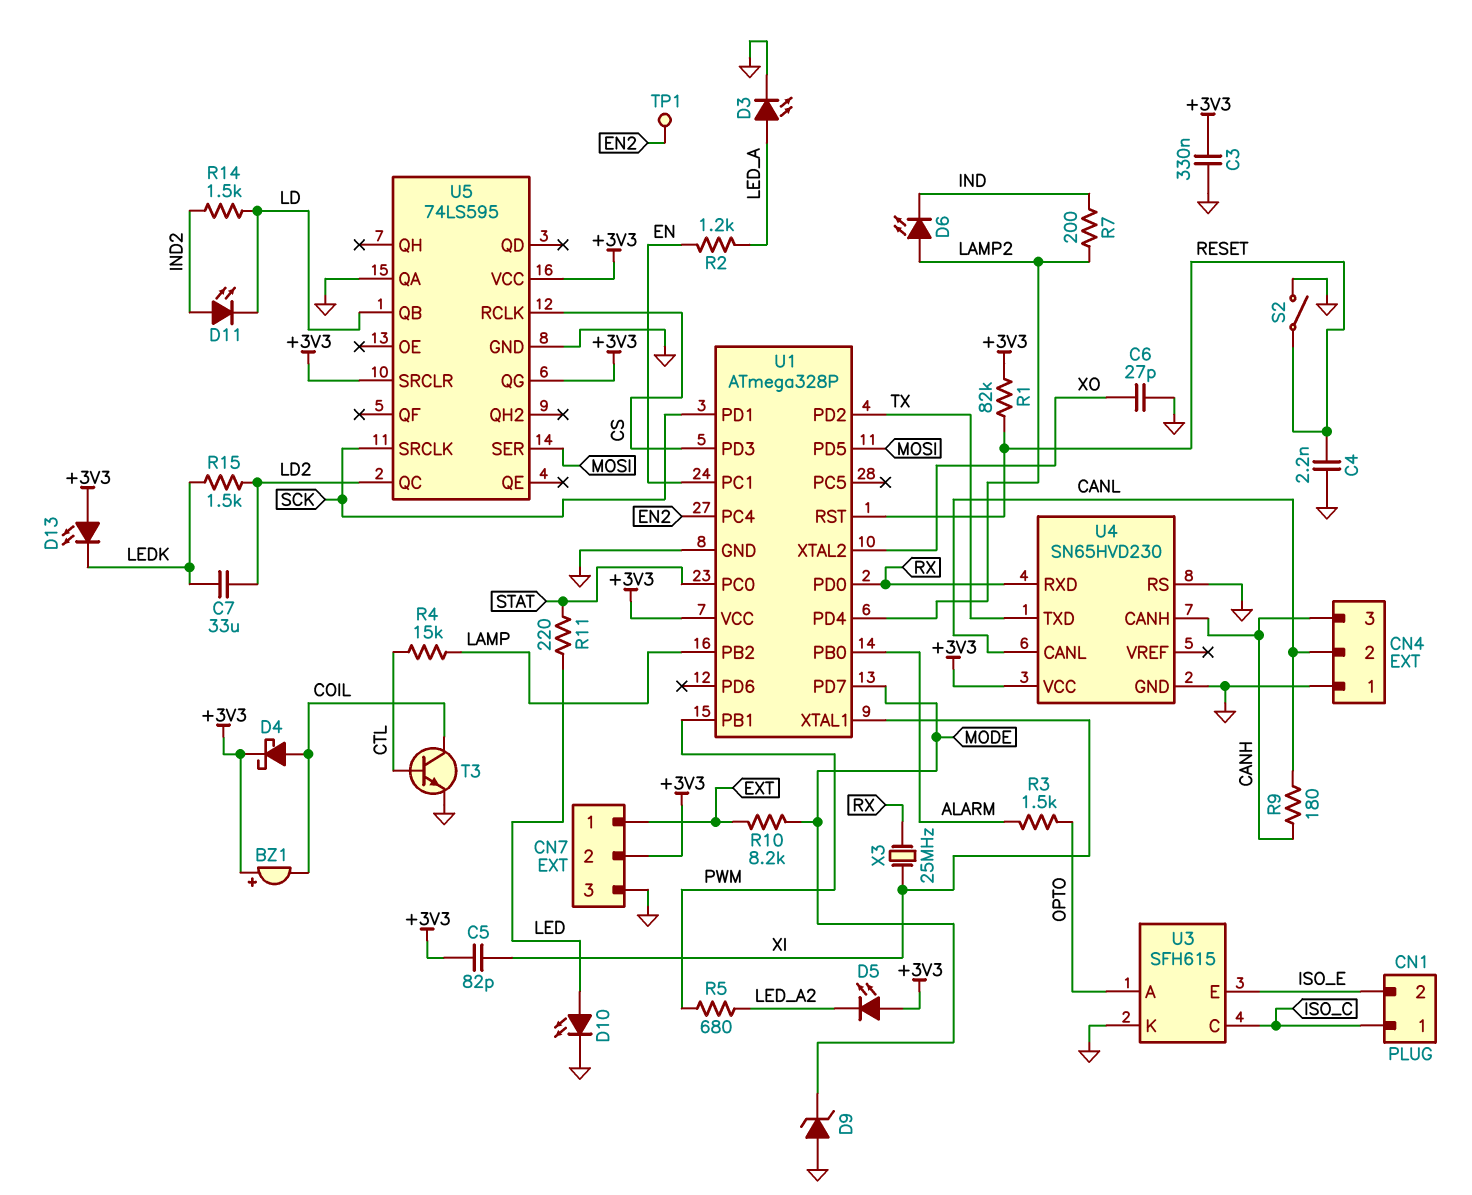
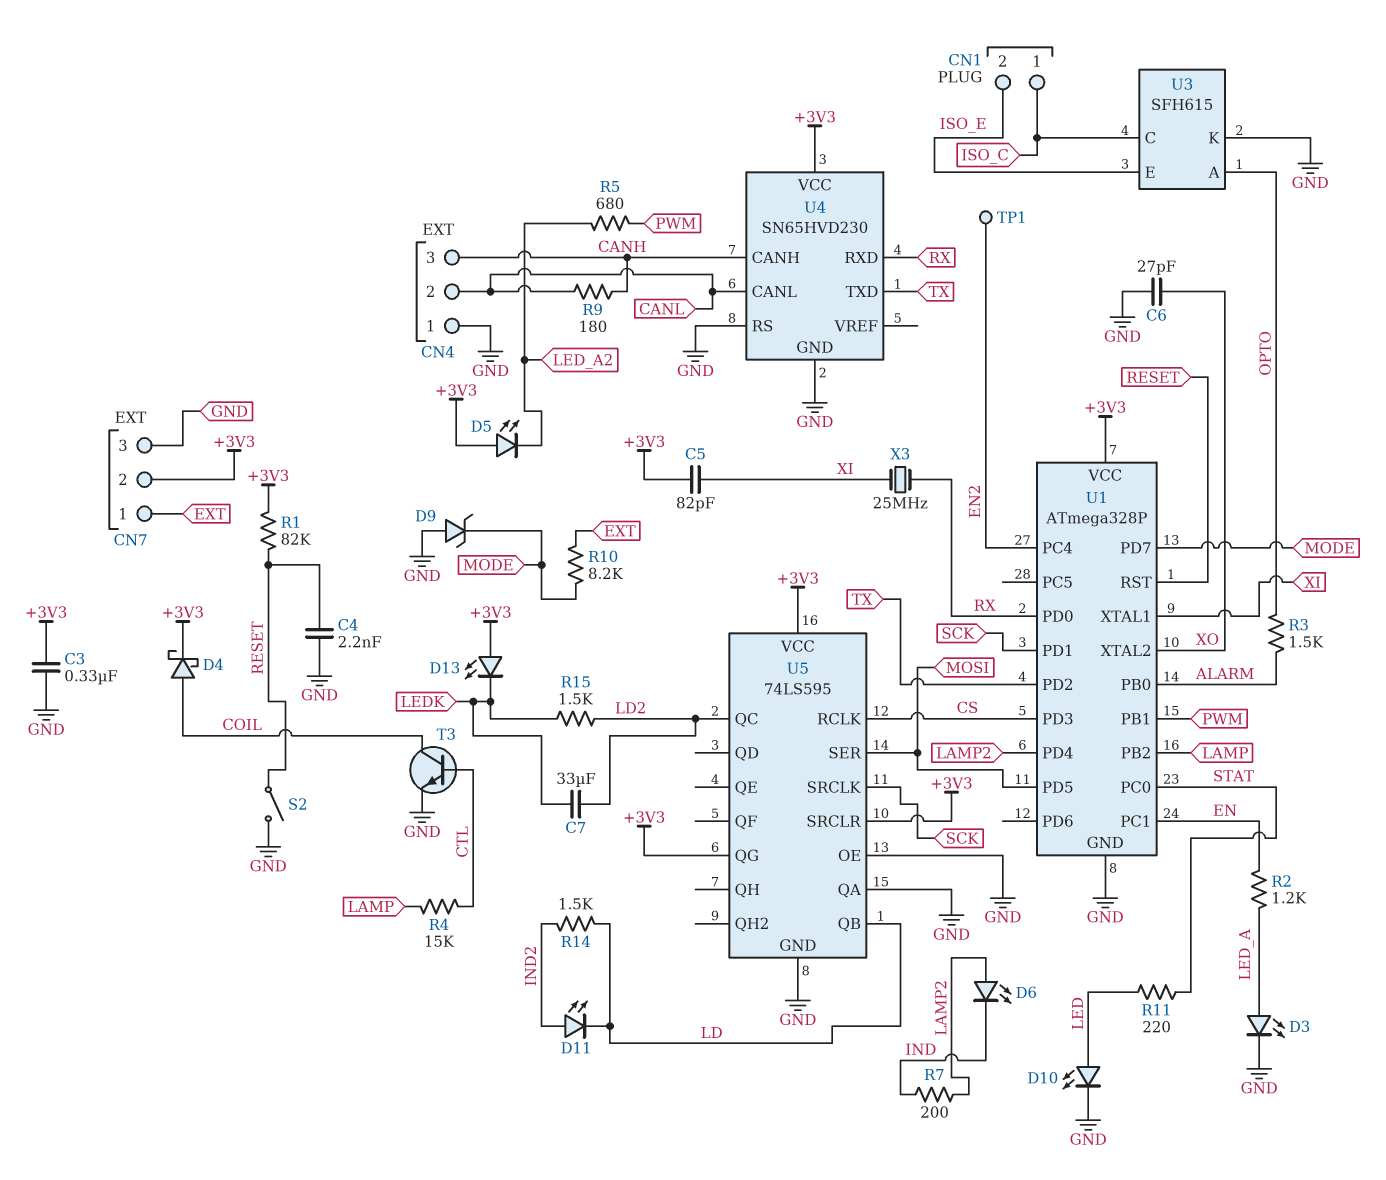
BZ1: buzzer (plus +3V3, minus COIL) -> none
U5 pin OE: none -> GND

